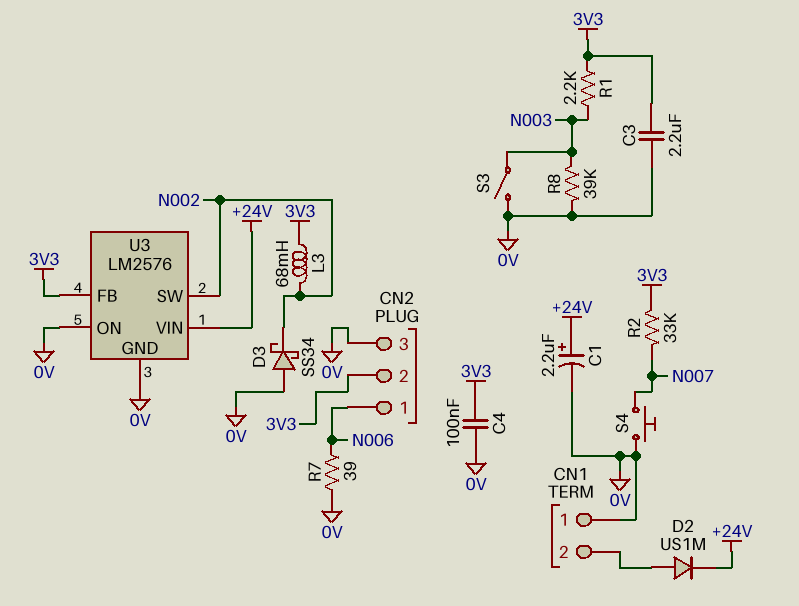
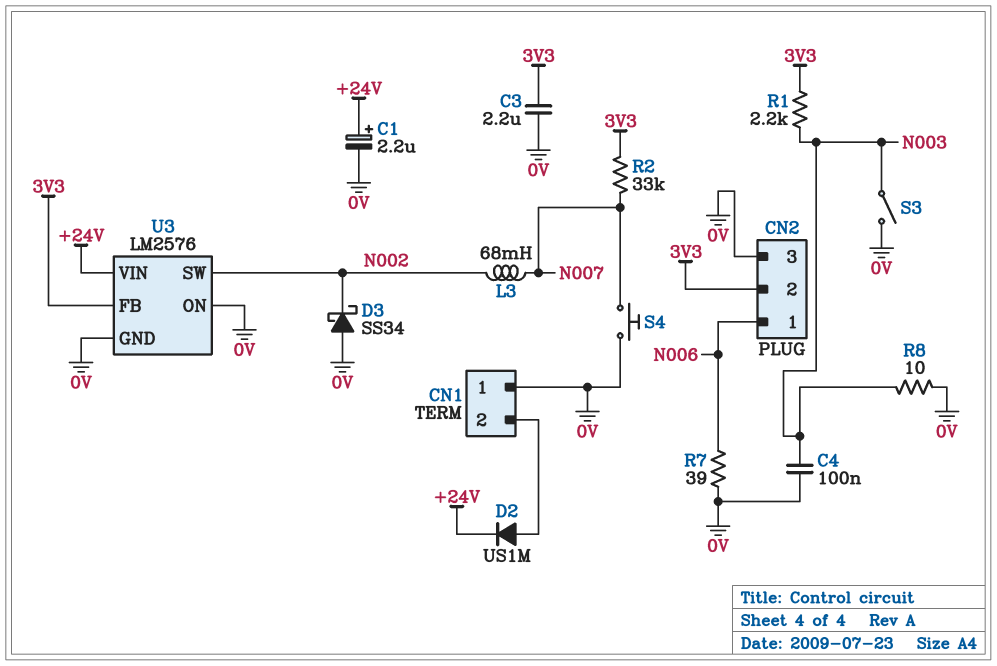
C4: 100nF (0V, 3V3) -> 100nF (0V, N003)
L3: 68mH (3V3, N002) -> 68mH (N002, N007)
R8: 39k (0V, N003) -> 10 (0V, N003)

